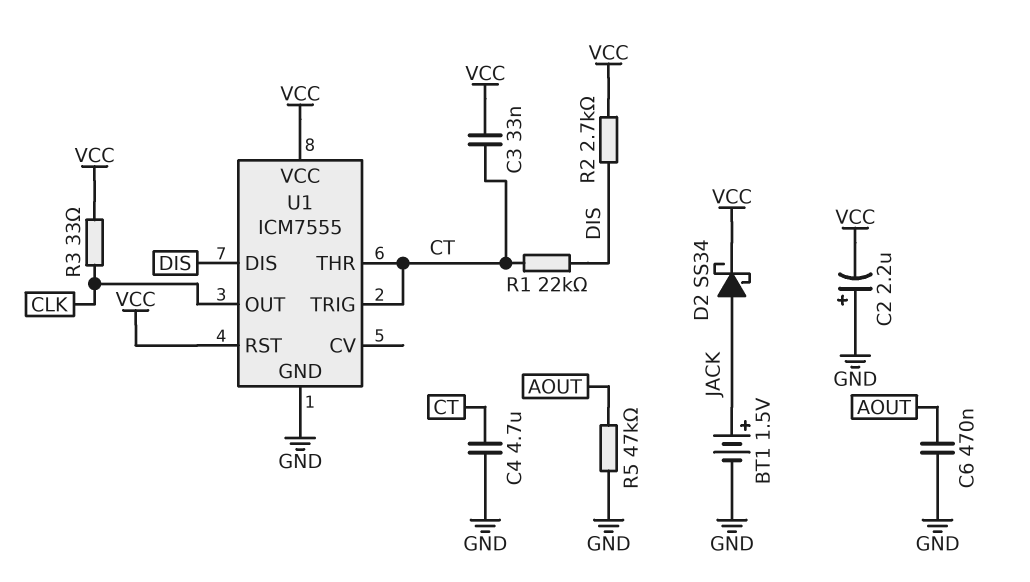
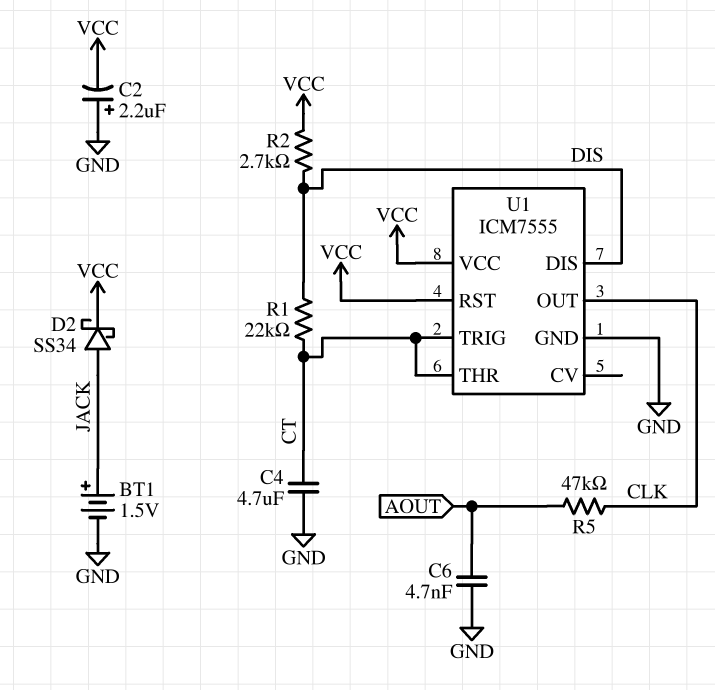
C3: 33nF (CT, VCC) -> none
C6: 470nF (AOUT, GND) -> 4.7nF (AOUT, GND)
R3: 33 (CLK, VCC) -> none
R5: 47k (AOUT, GND) -> 47k (AOUT, CLK)

